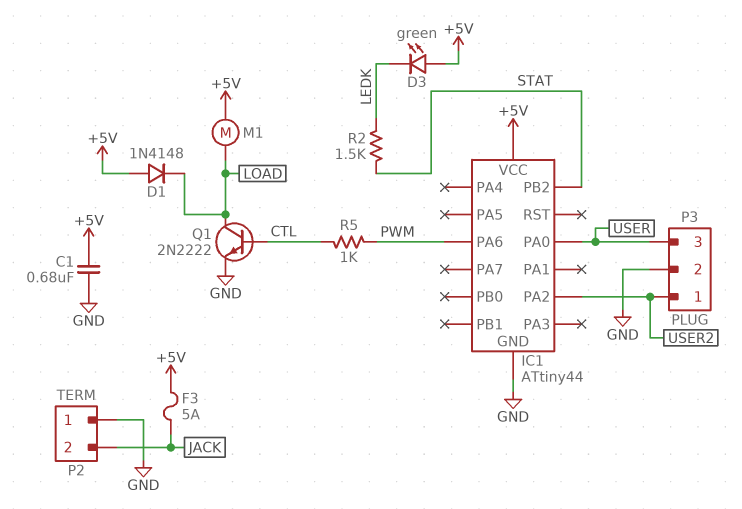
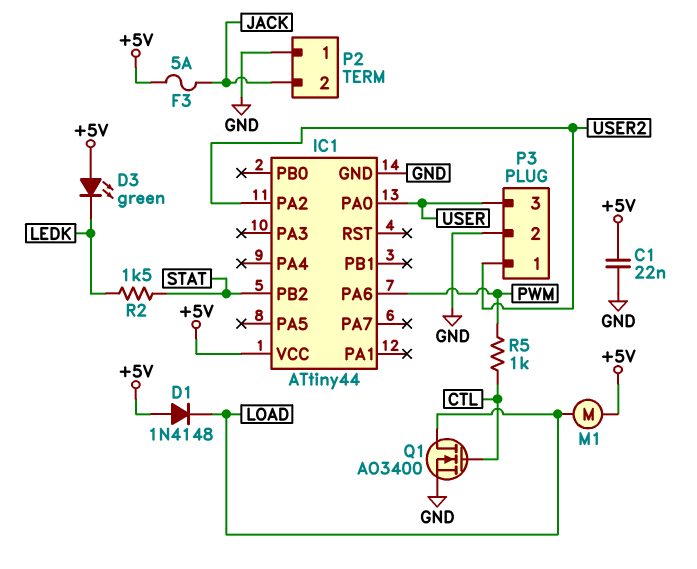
C1: 680nF (+5V, GND) -> 22nF (+5V, GND)
Q1: NPN 2N2222 (B CTL, C LOAD, E GND) -> NMOS AO3400 (G CTL, D LOAD, S GND)

